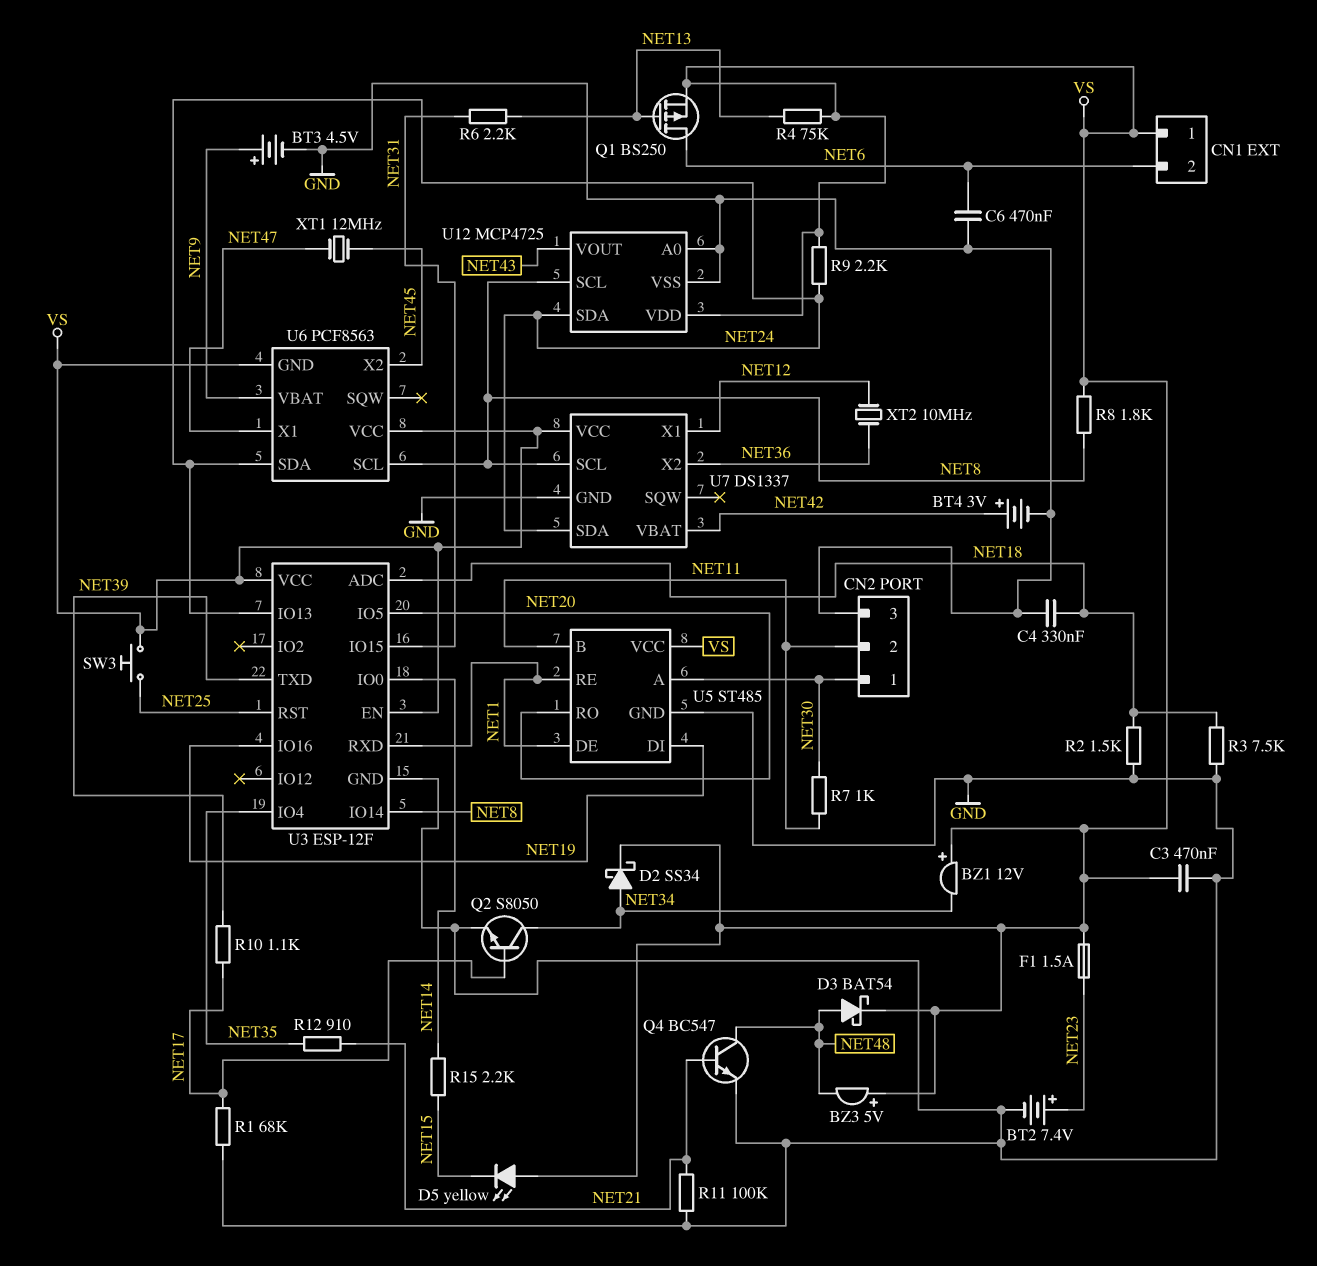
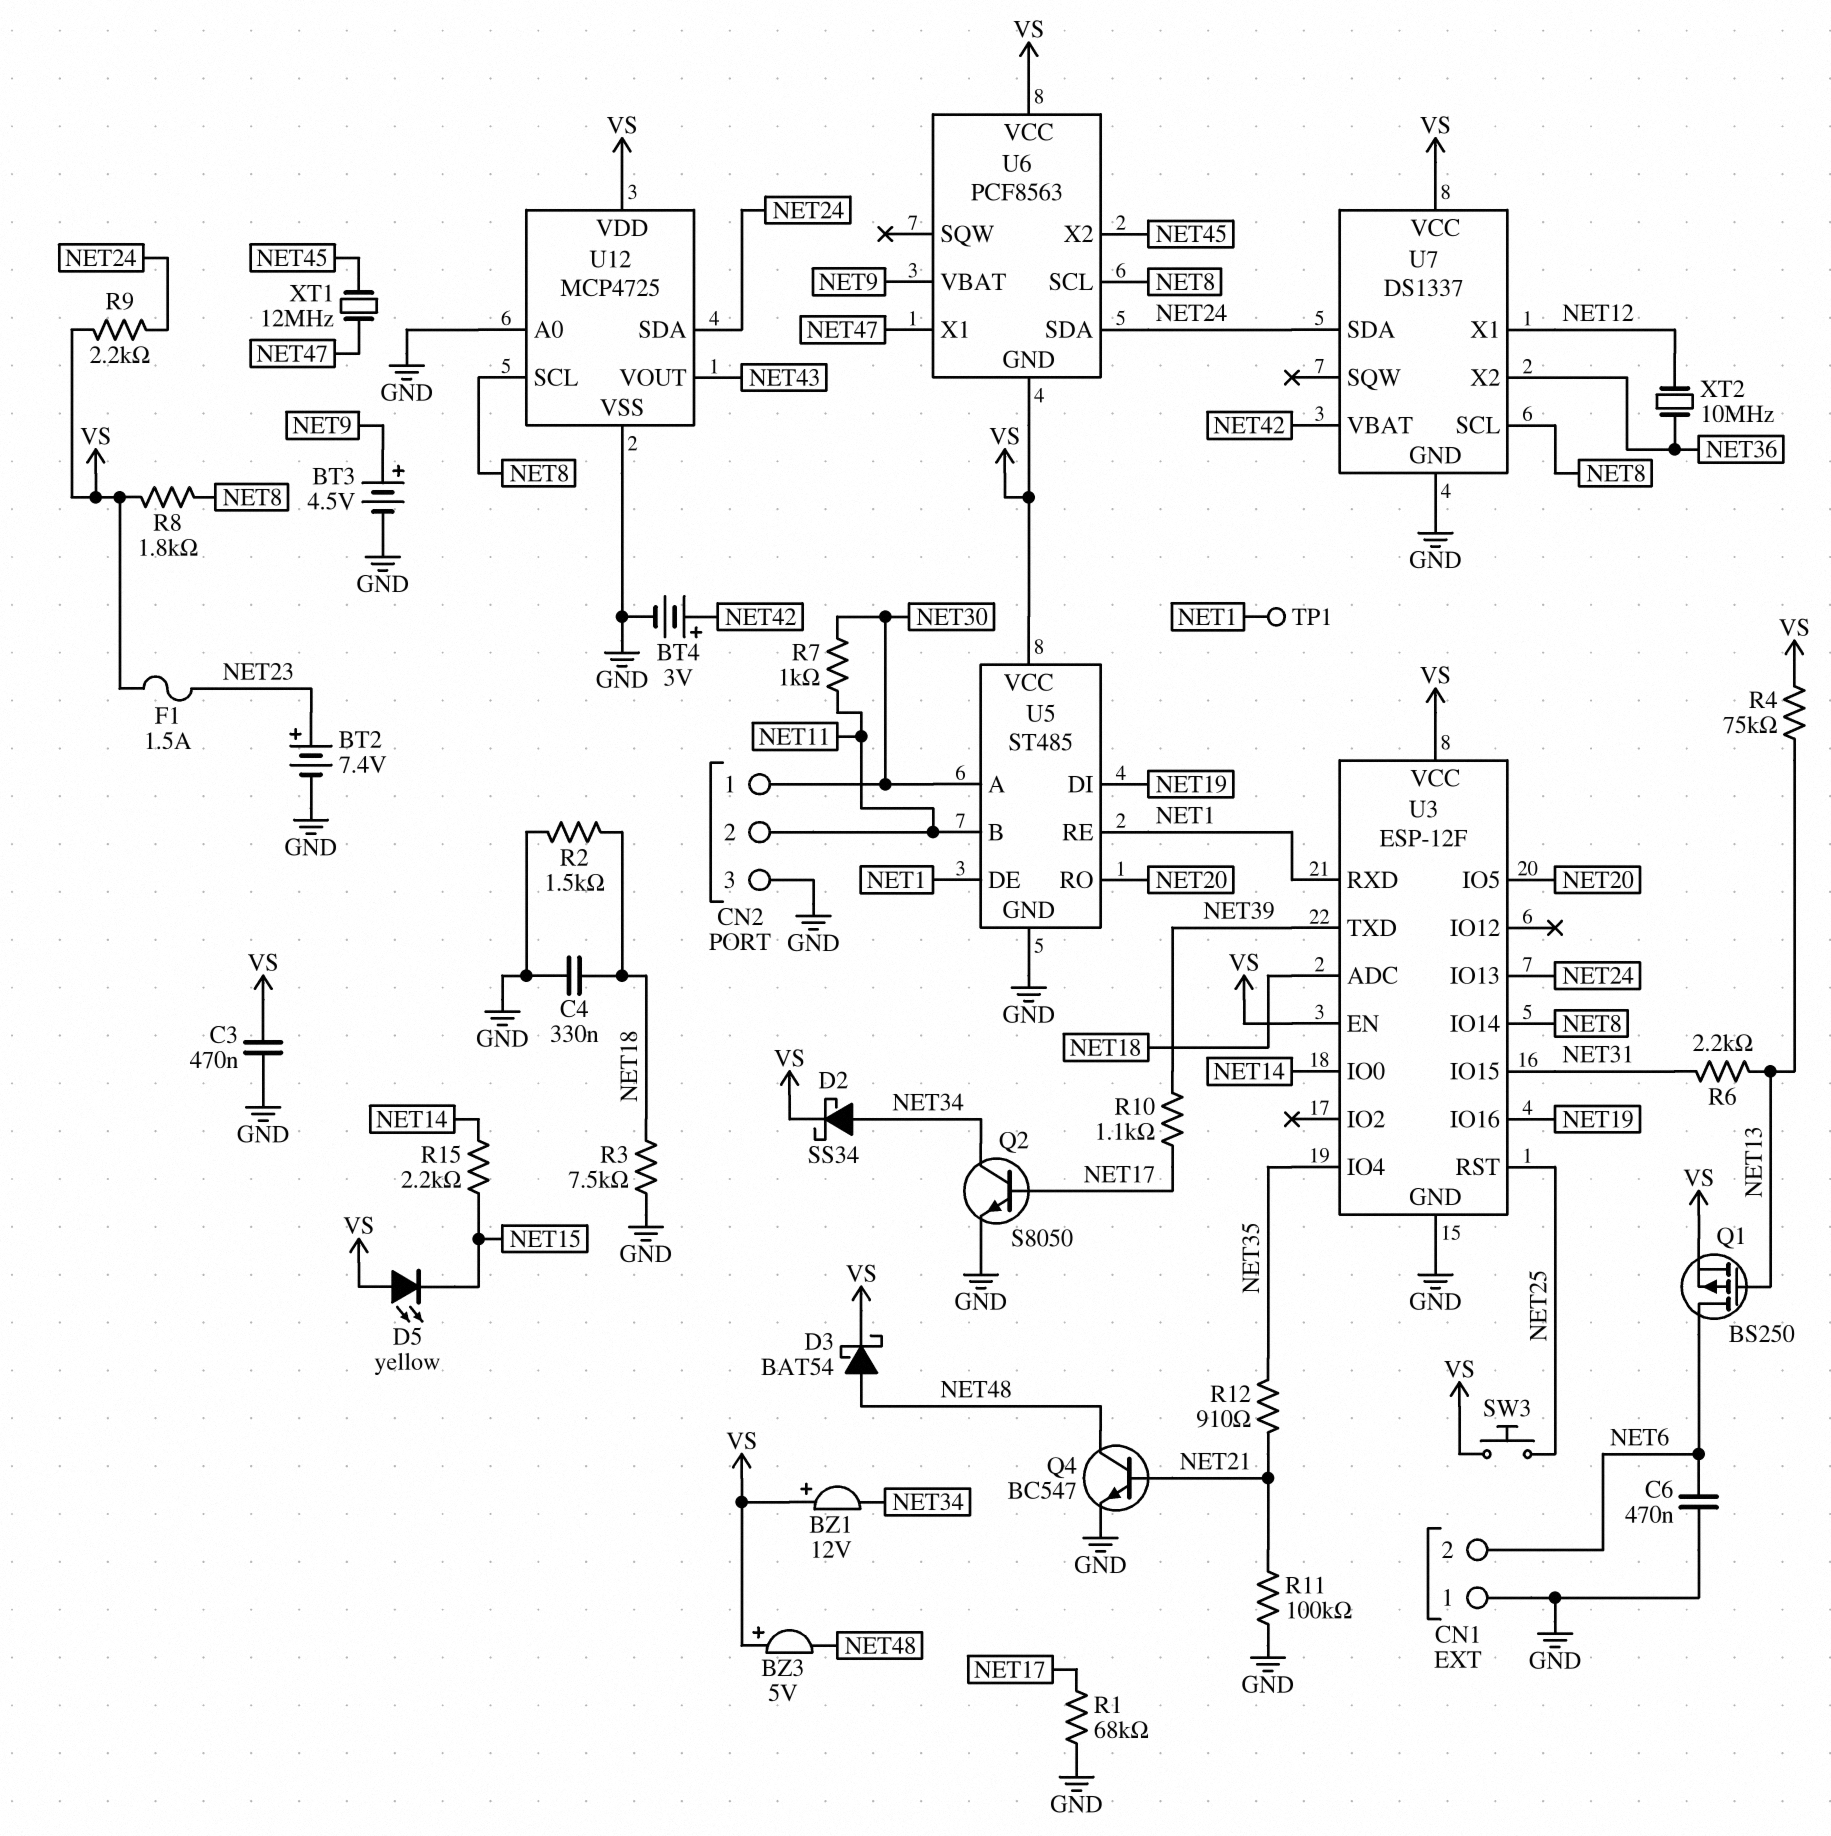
CN1 pin 1: VS -> GND
TP1: none -> test point (NET1)

